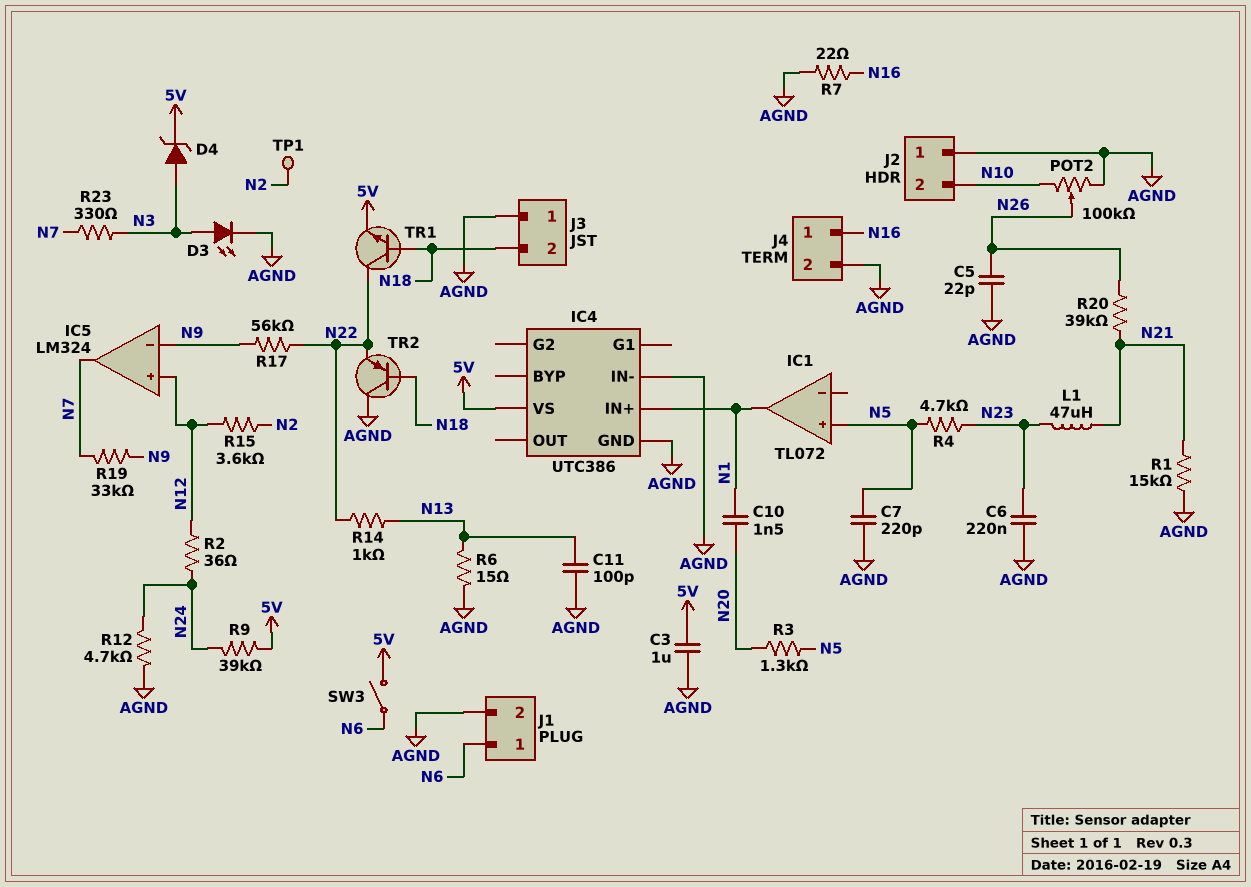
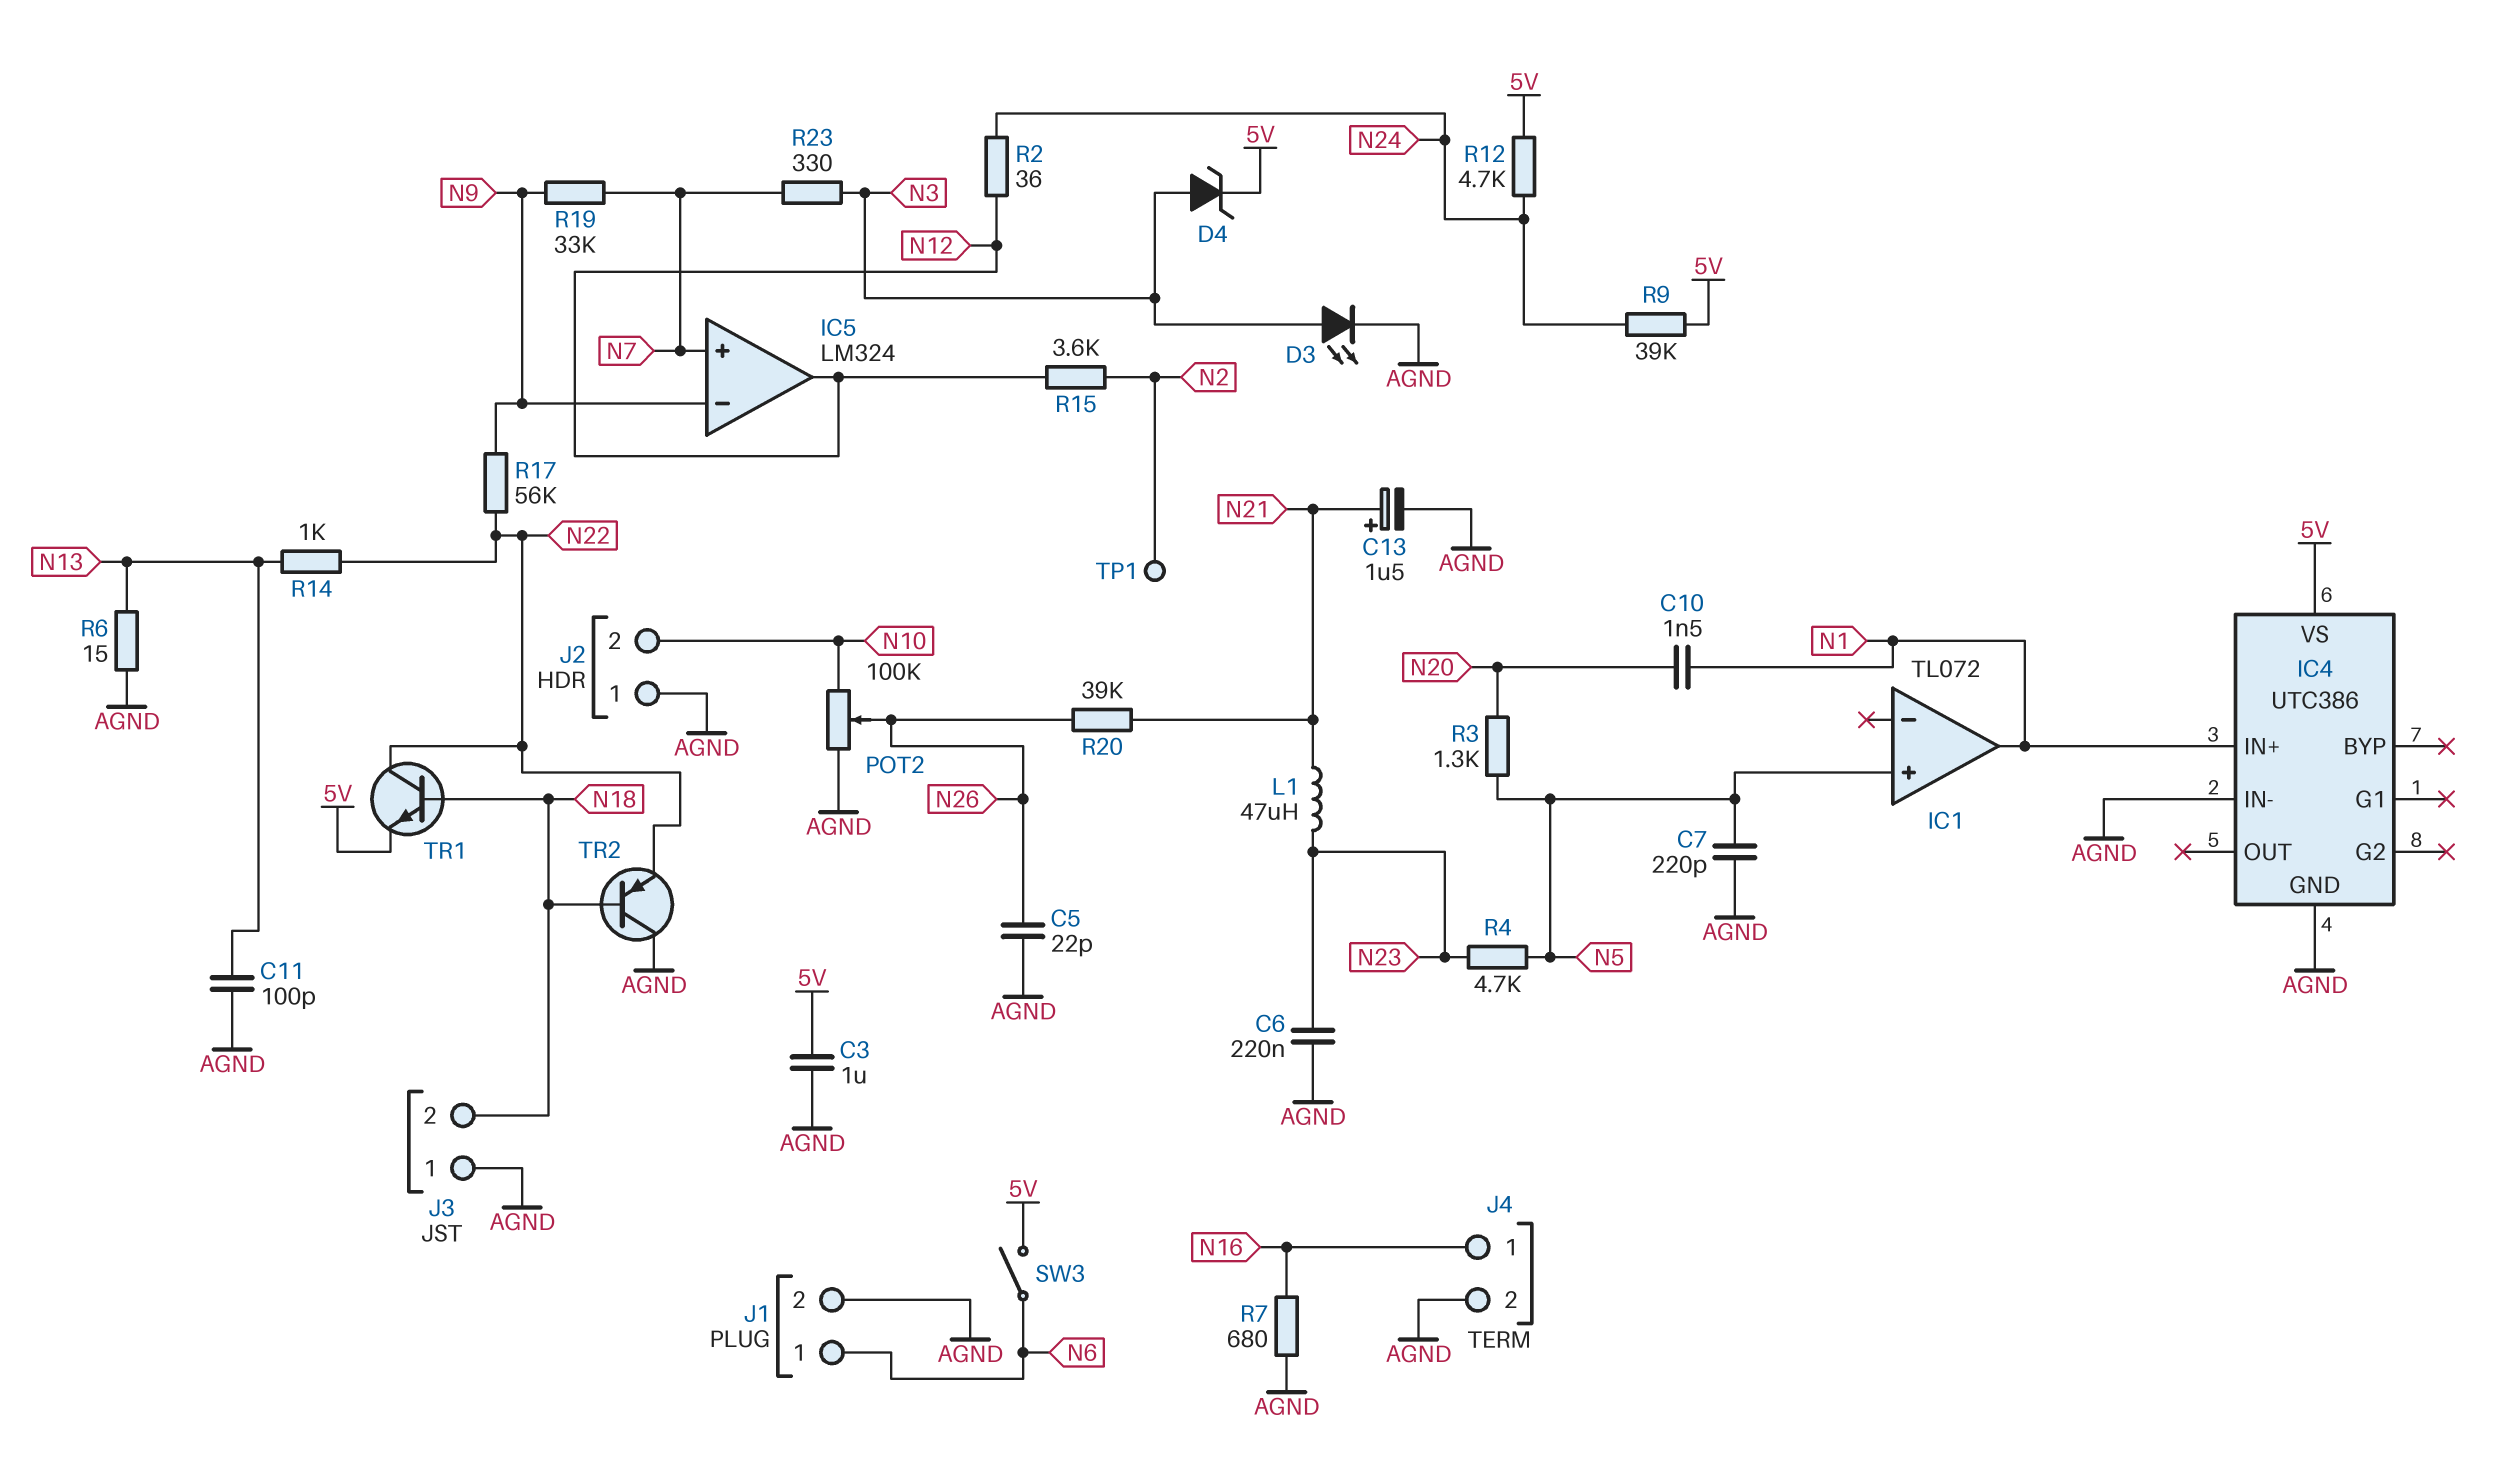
C13: none -> 1.5uF (plus N21, minus AGND)
IC5 pin in+: N12 -> N7
IC5 pin out: N7 -> N12
R1: 15k (AGND, N21) -> none
R7: 22 (AGND, N16) -> 680 (AGND, N16)
R12: 4.7k (AGND, N24) -> 4.7k (5V, N24)

